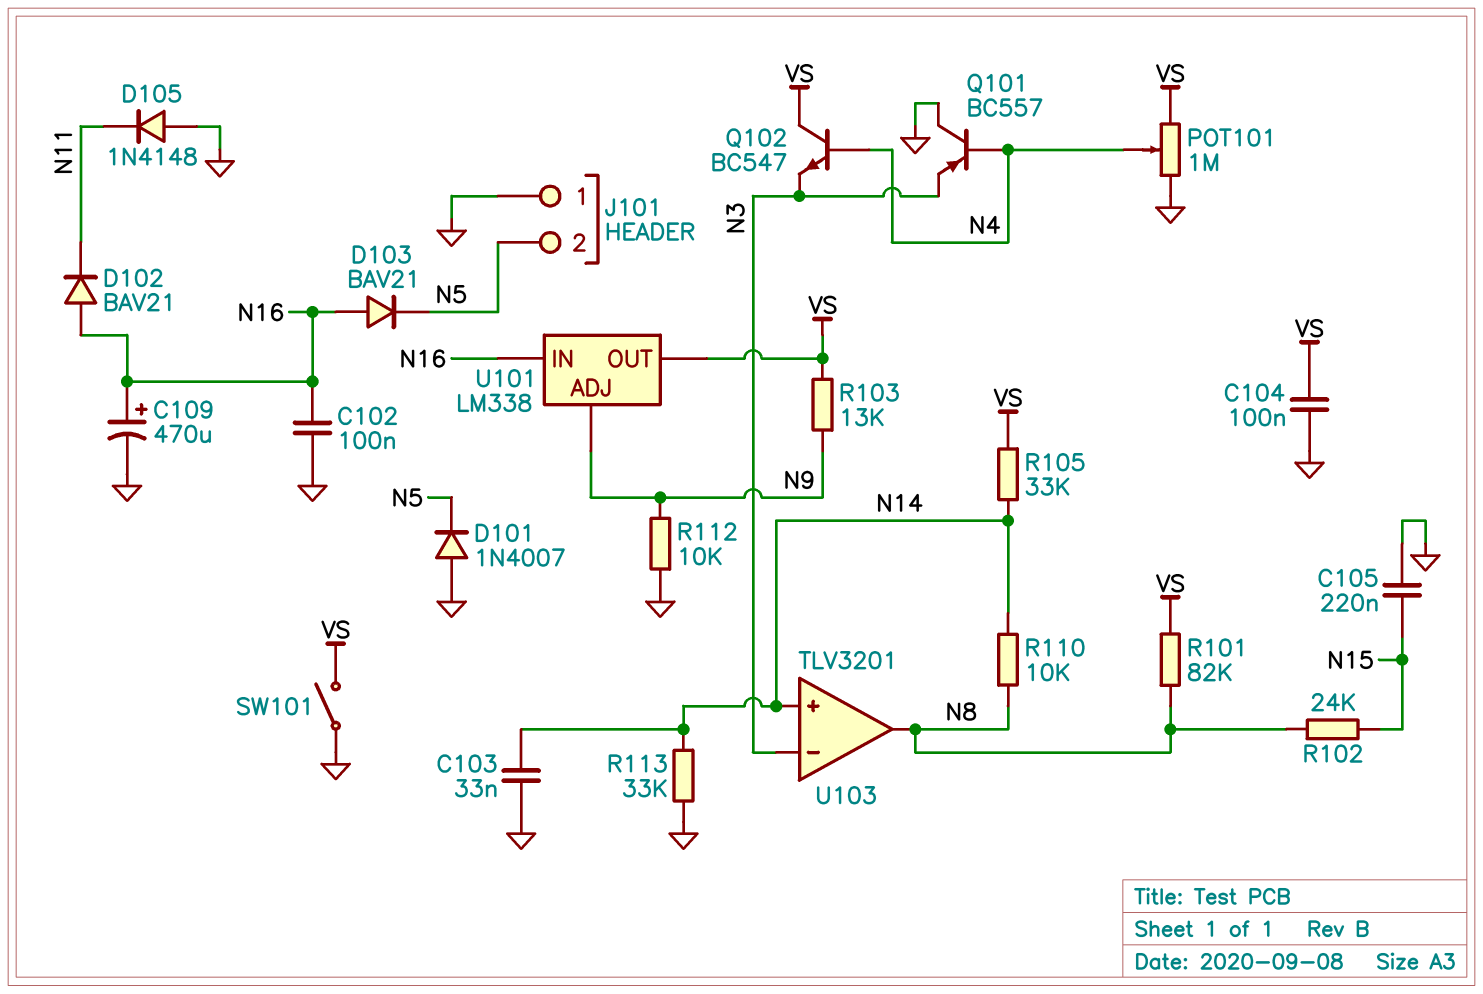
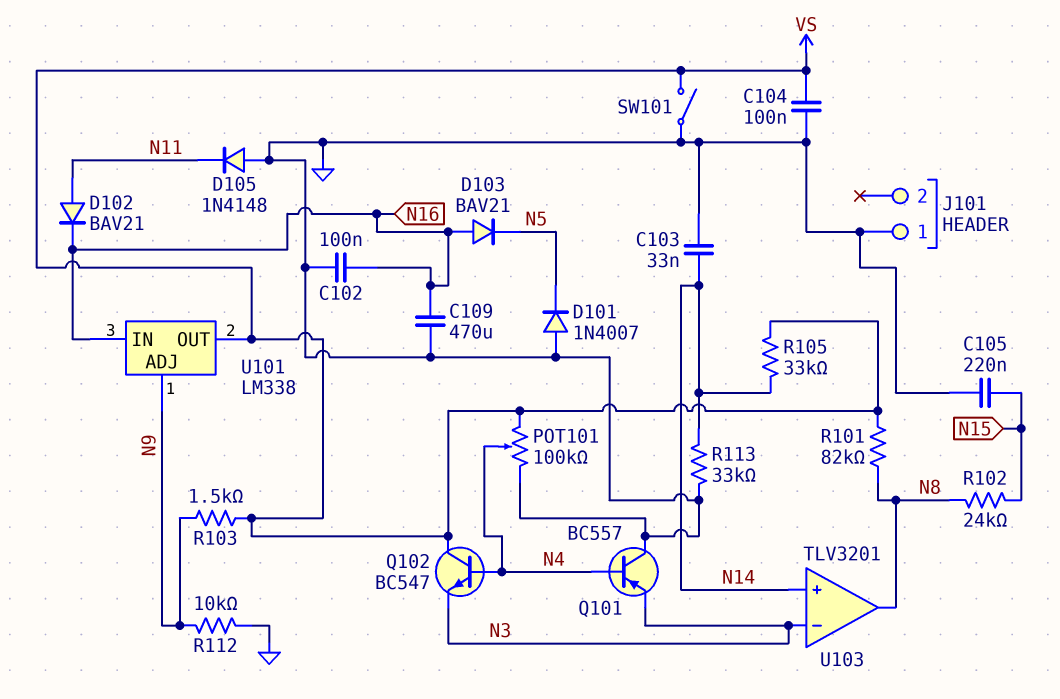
C109: 470uF (plus N16, minus GND) -> 470uF (GND, N16)
D102: diode BAV21 (A N16, K N11) -> diode BAV21 (A N11, K N16)
J101 pin 2: N5 -> none
POT101: 1M (GND, VS, wiper N4) -> 100k (GND, VS, wiper N4)
R103: 13k (N9, VS) -> 1.5k (N9, VS)
R110: 10k (N8, N14) -> none

